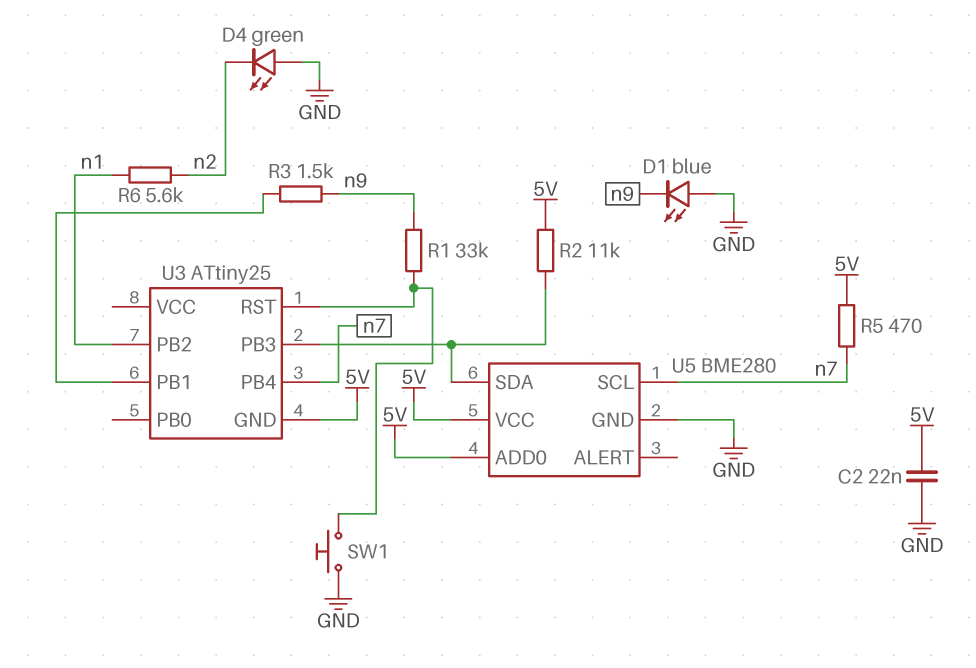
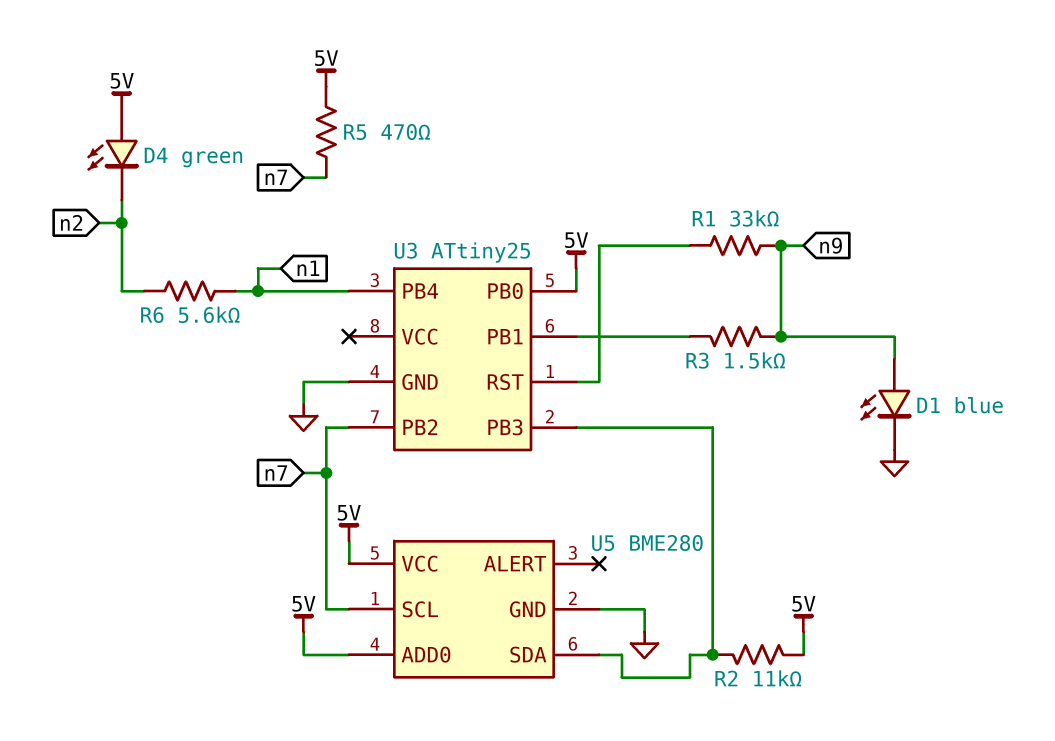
C2: 22nF (5V, GND) -> none
D1: LED blue (A GND, K n9) -> LED blue (A n9, K GND)
D4: LED green (A GND, K n2) -> LED green (A 5V, K n2)
SW1: button (GND, U3/RST) -> none
U3 pin GND: 5V -> GND
U3 pin PB0: none -> 5V
U3 pin PB2: n1 -> n7
U3 pin PB4: n7 -> n1

